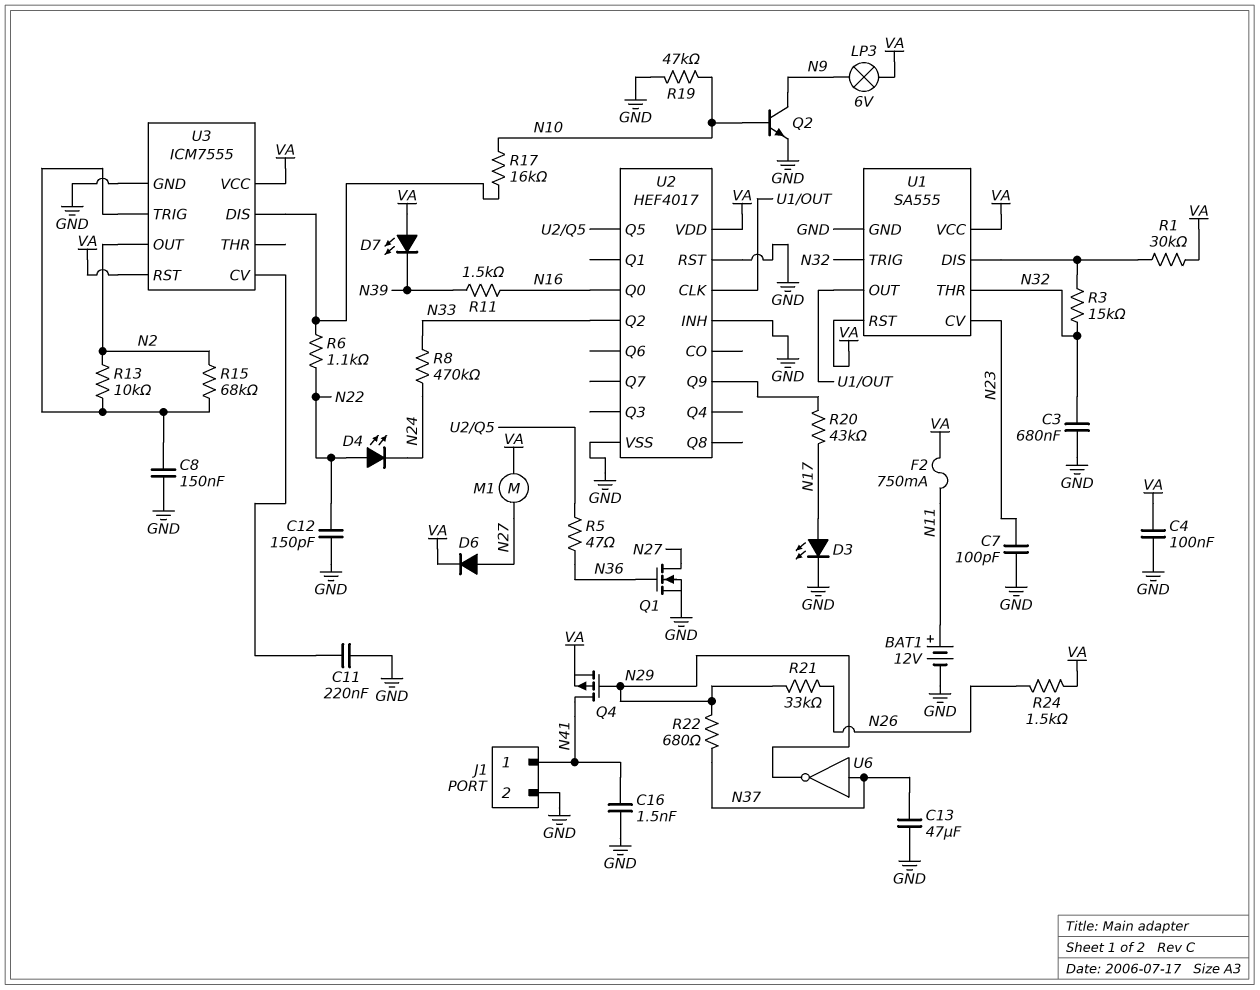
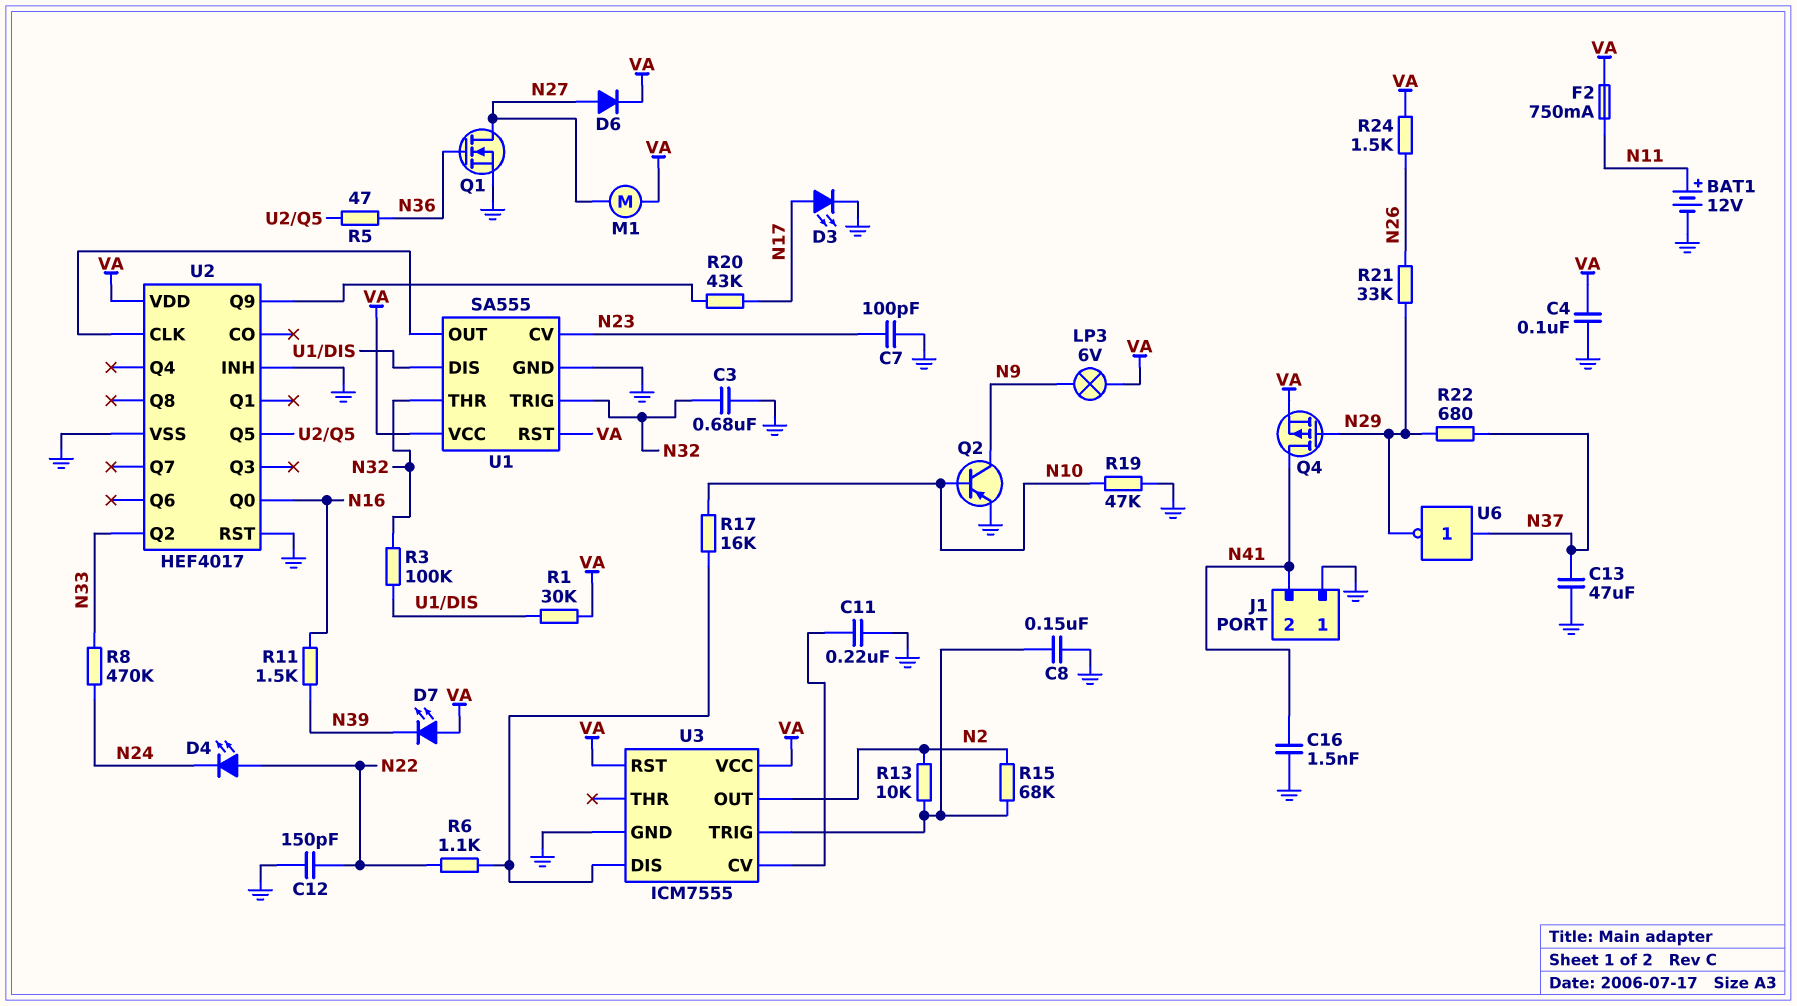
J1 pin 1: N41 -> GND
J1 pin 2: GND -> N41
Q2: NPN (B N10, C N9, E GND) -> PNP (B N10, C N9, E GND)
R3: 15k (N32, U1/DIS) -> 100k (N32, U1/DIS)

